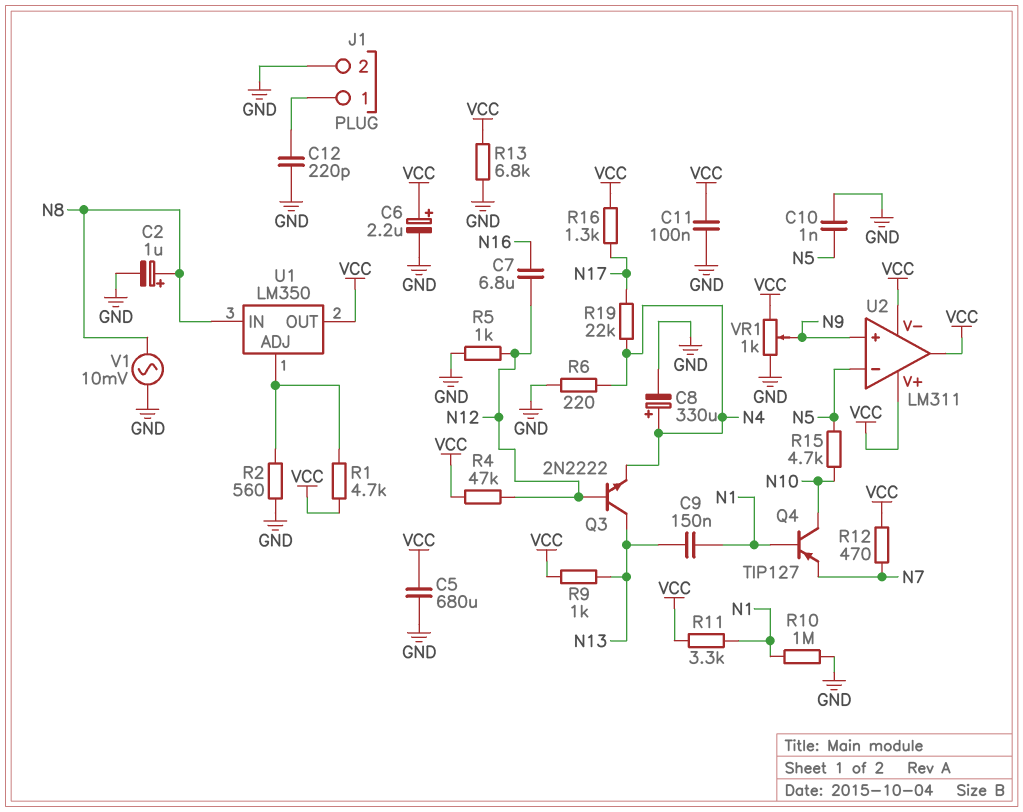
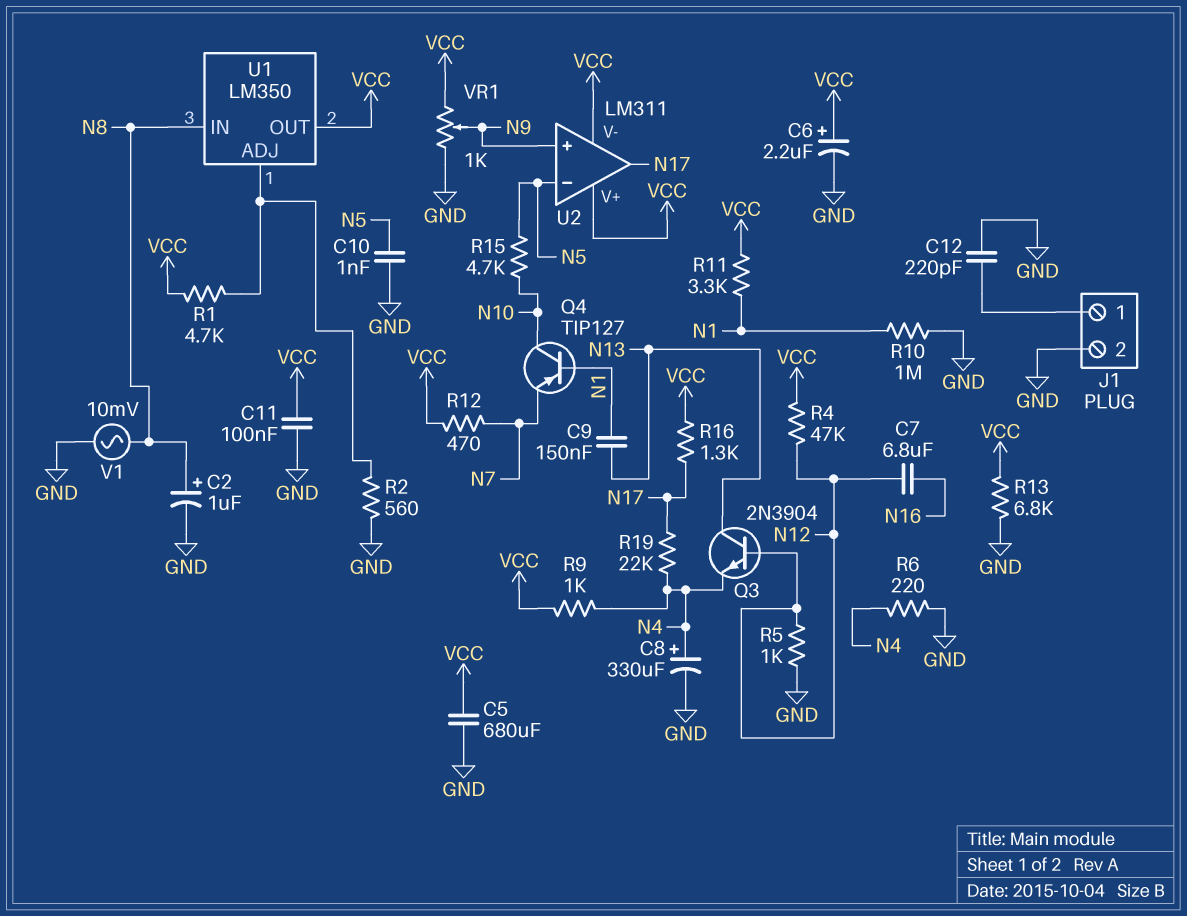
Q3: NPN 2N2222 (B N12, C N13, E N4) -> NPN 2N3904 (B N12, C N13, E N4)
R9: 1k (N13, VCC) -> 1k (N4, VCC)
U2 pin out: VCC -> N17

